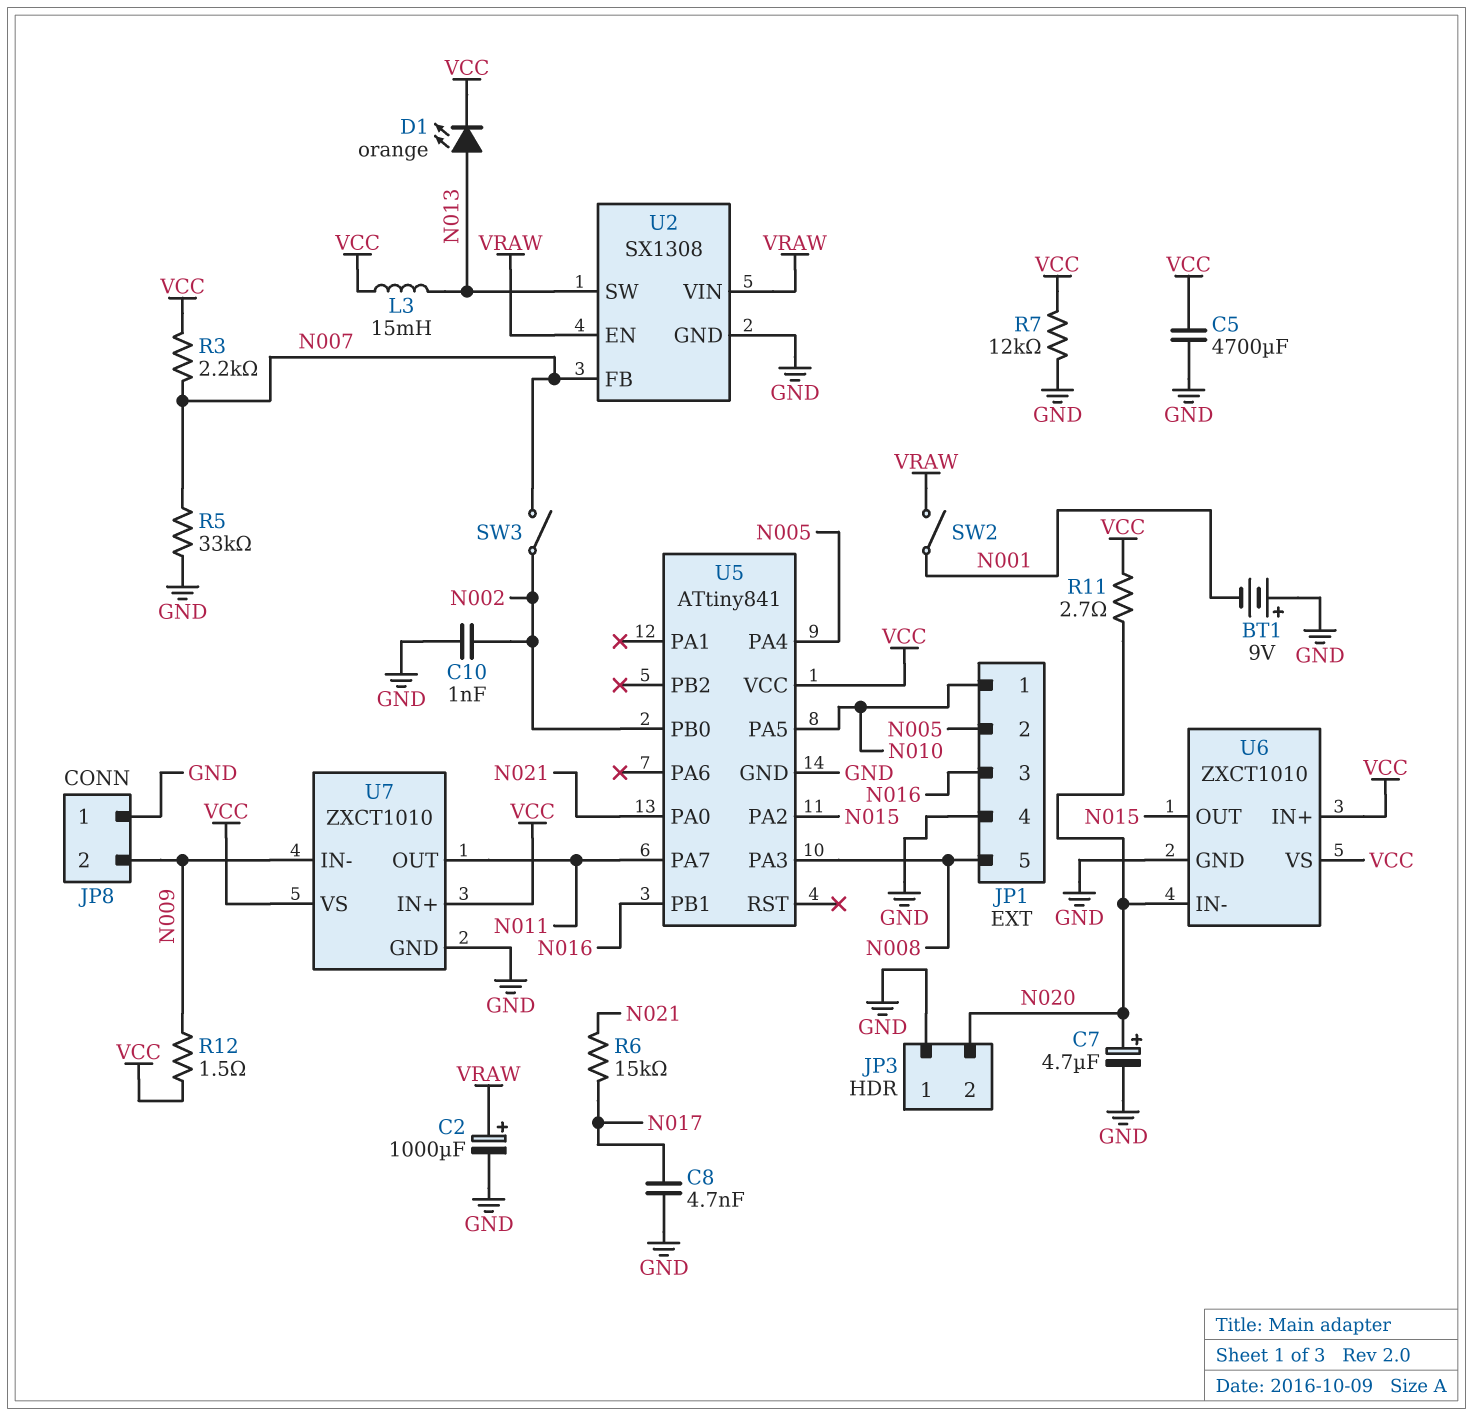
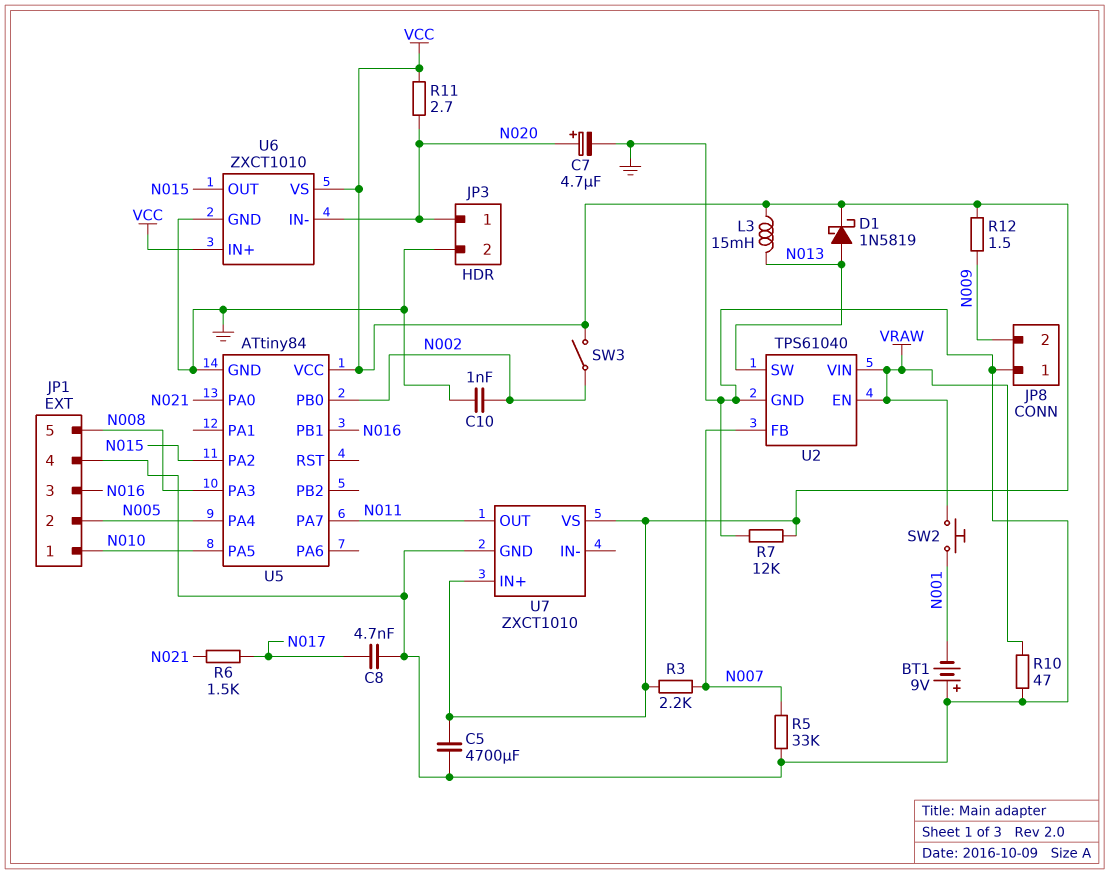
C2: 1000uF (plus VRAW, minus GND) -> none
D1: LED orange (A N013, K VCC) -> schottky 1N5819 (A N013, K VCC)
JP3 pin 1: GND -> N020
JP3 pin 2: N020 -> GND
R6: 15k (N017, N021) -> 1.5k (N017, N021)
R10: none -> 47 (GND, VRAW)
SW2: switch (N001, VRAW) -> button (N001, VRAW)
SW3: switch (N002, N007) -> switch (N002, VCC)
U2: SX1308 -> TPS61040
U5: ATtiny841 -> ATtiny84
U7 pin IN-: N009 -> none

